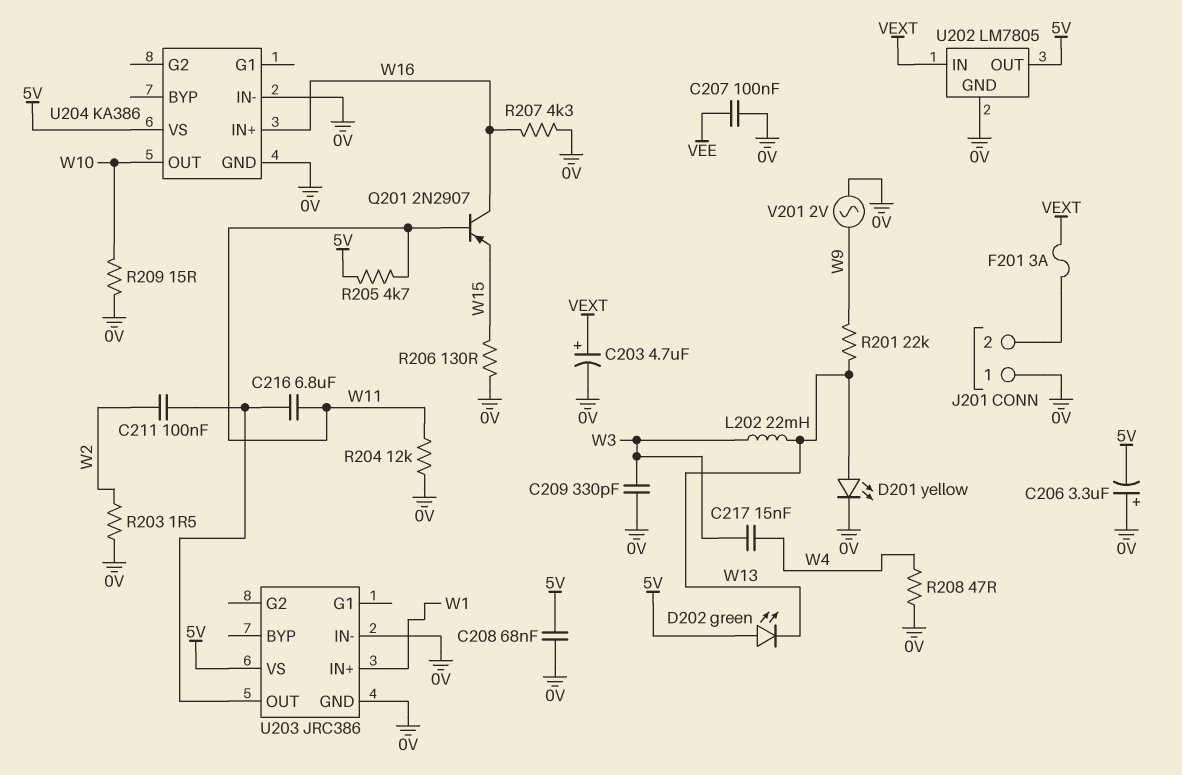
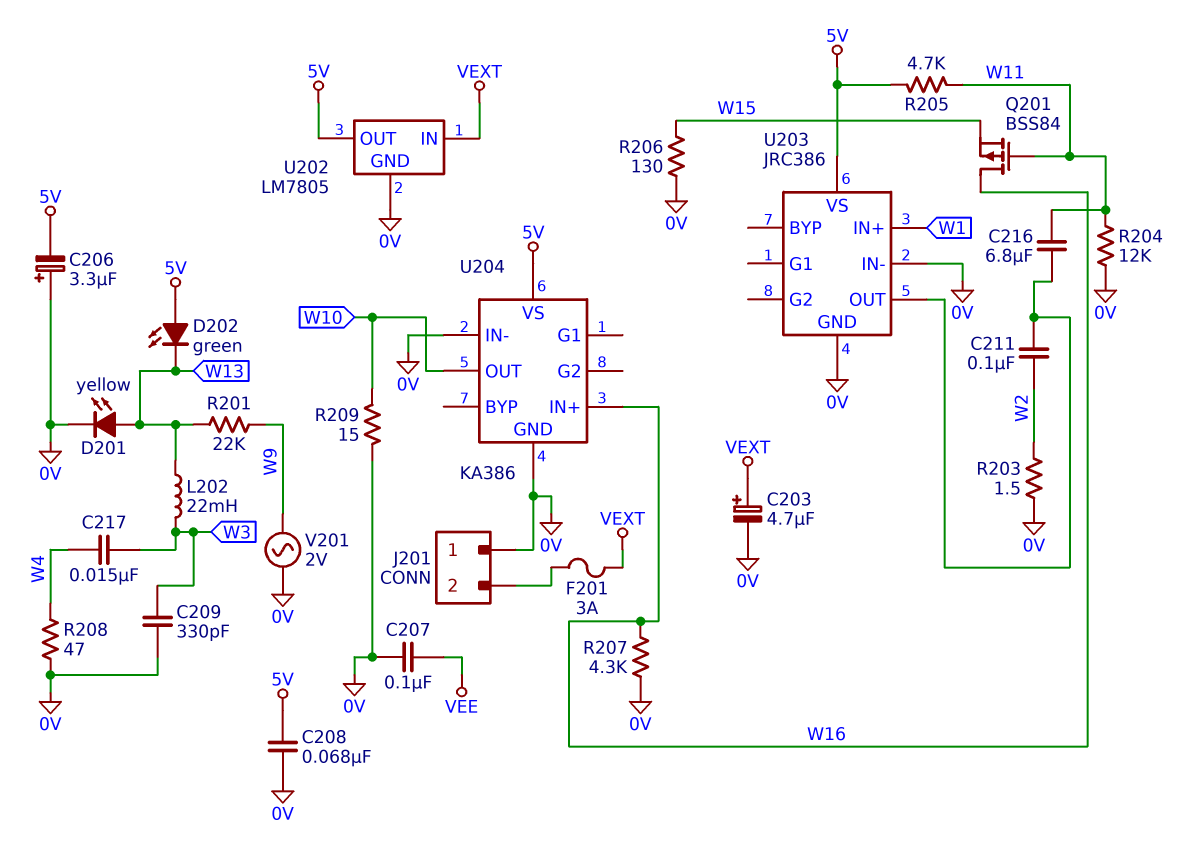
Q201: PNP 2N2907 (B W11, C W16, E W15) -> PMOS BSS84 (G W11, D W16, S W15)

